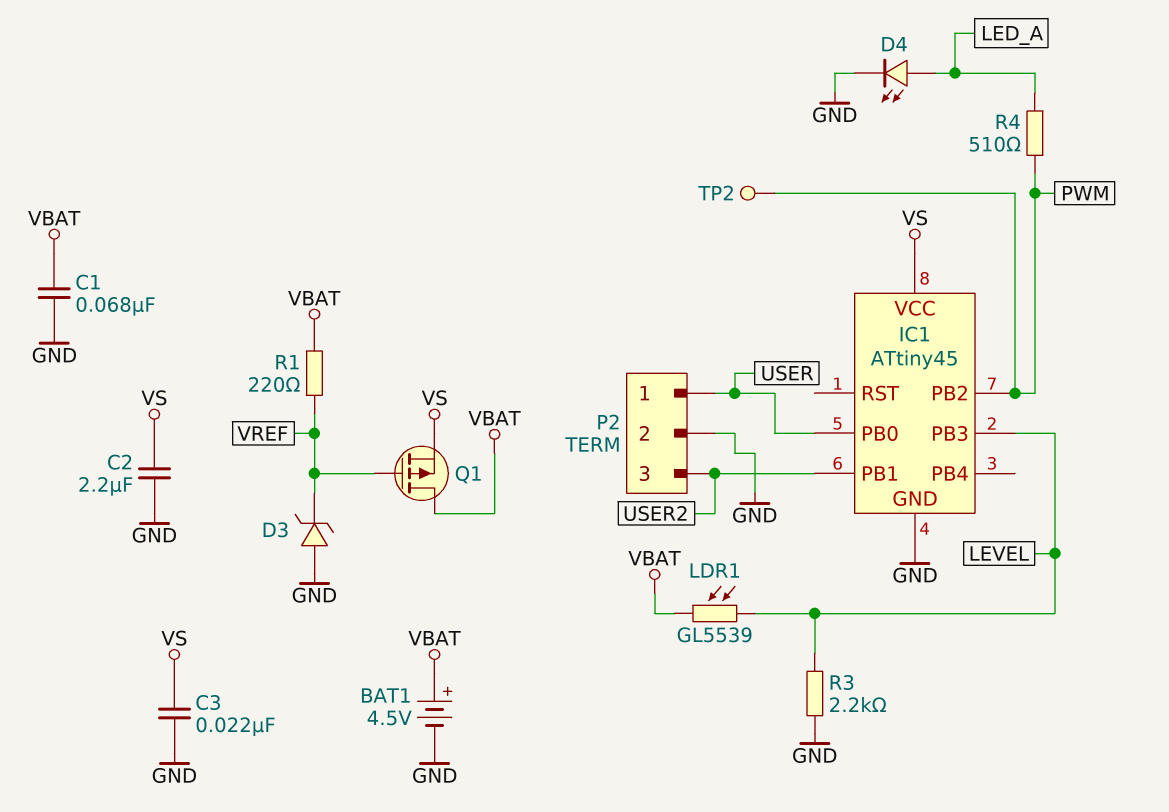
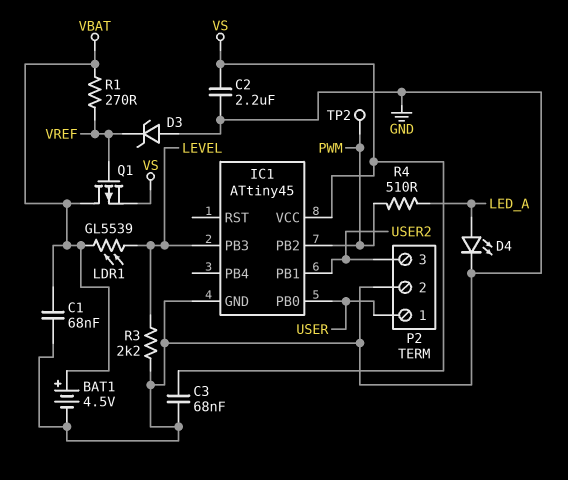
C3: 22nF (GND, VS) -> 68nF (GND, VS)
R1: 220 (VBAT, VREF) -> 270 (VBAT, VREF)

